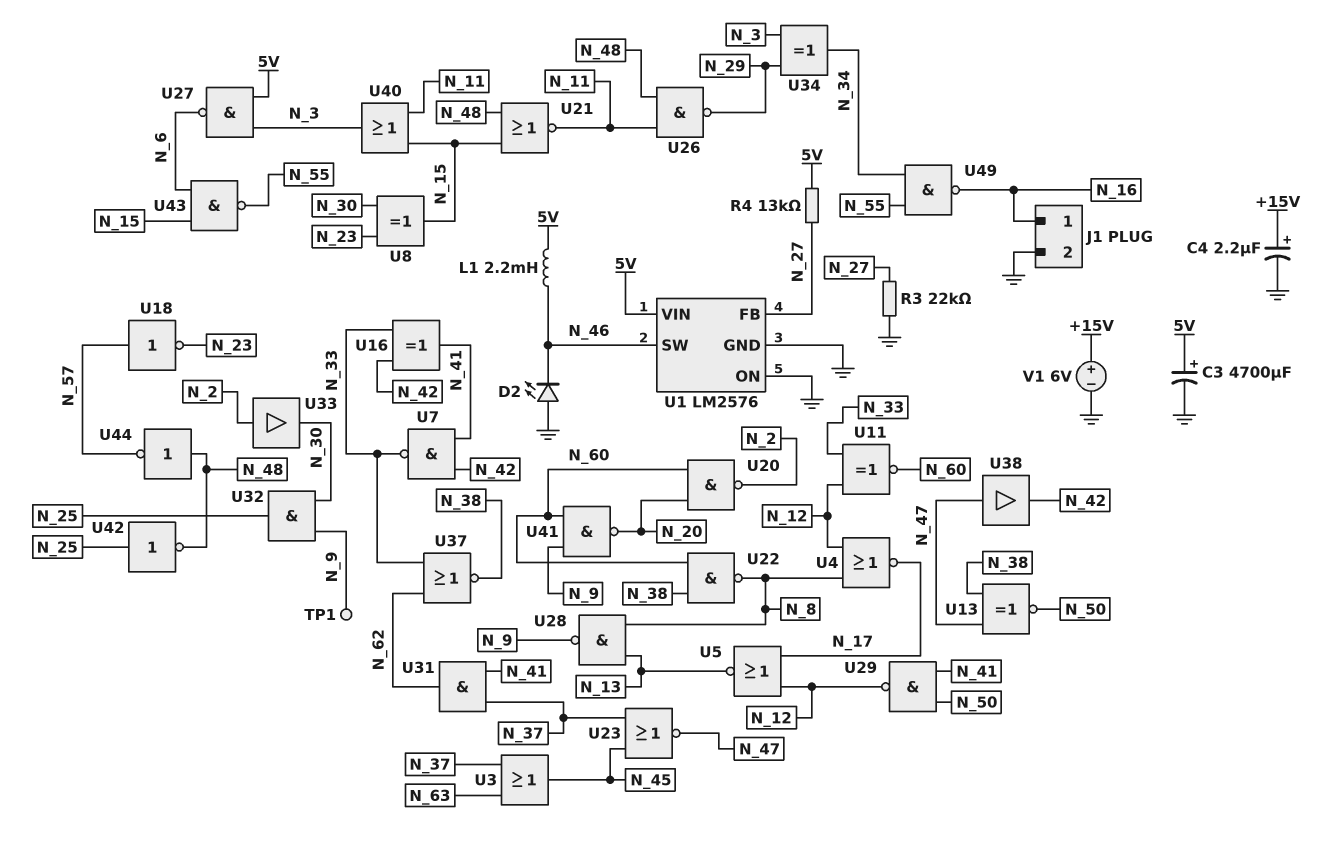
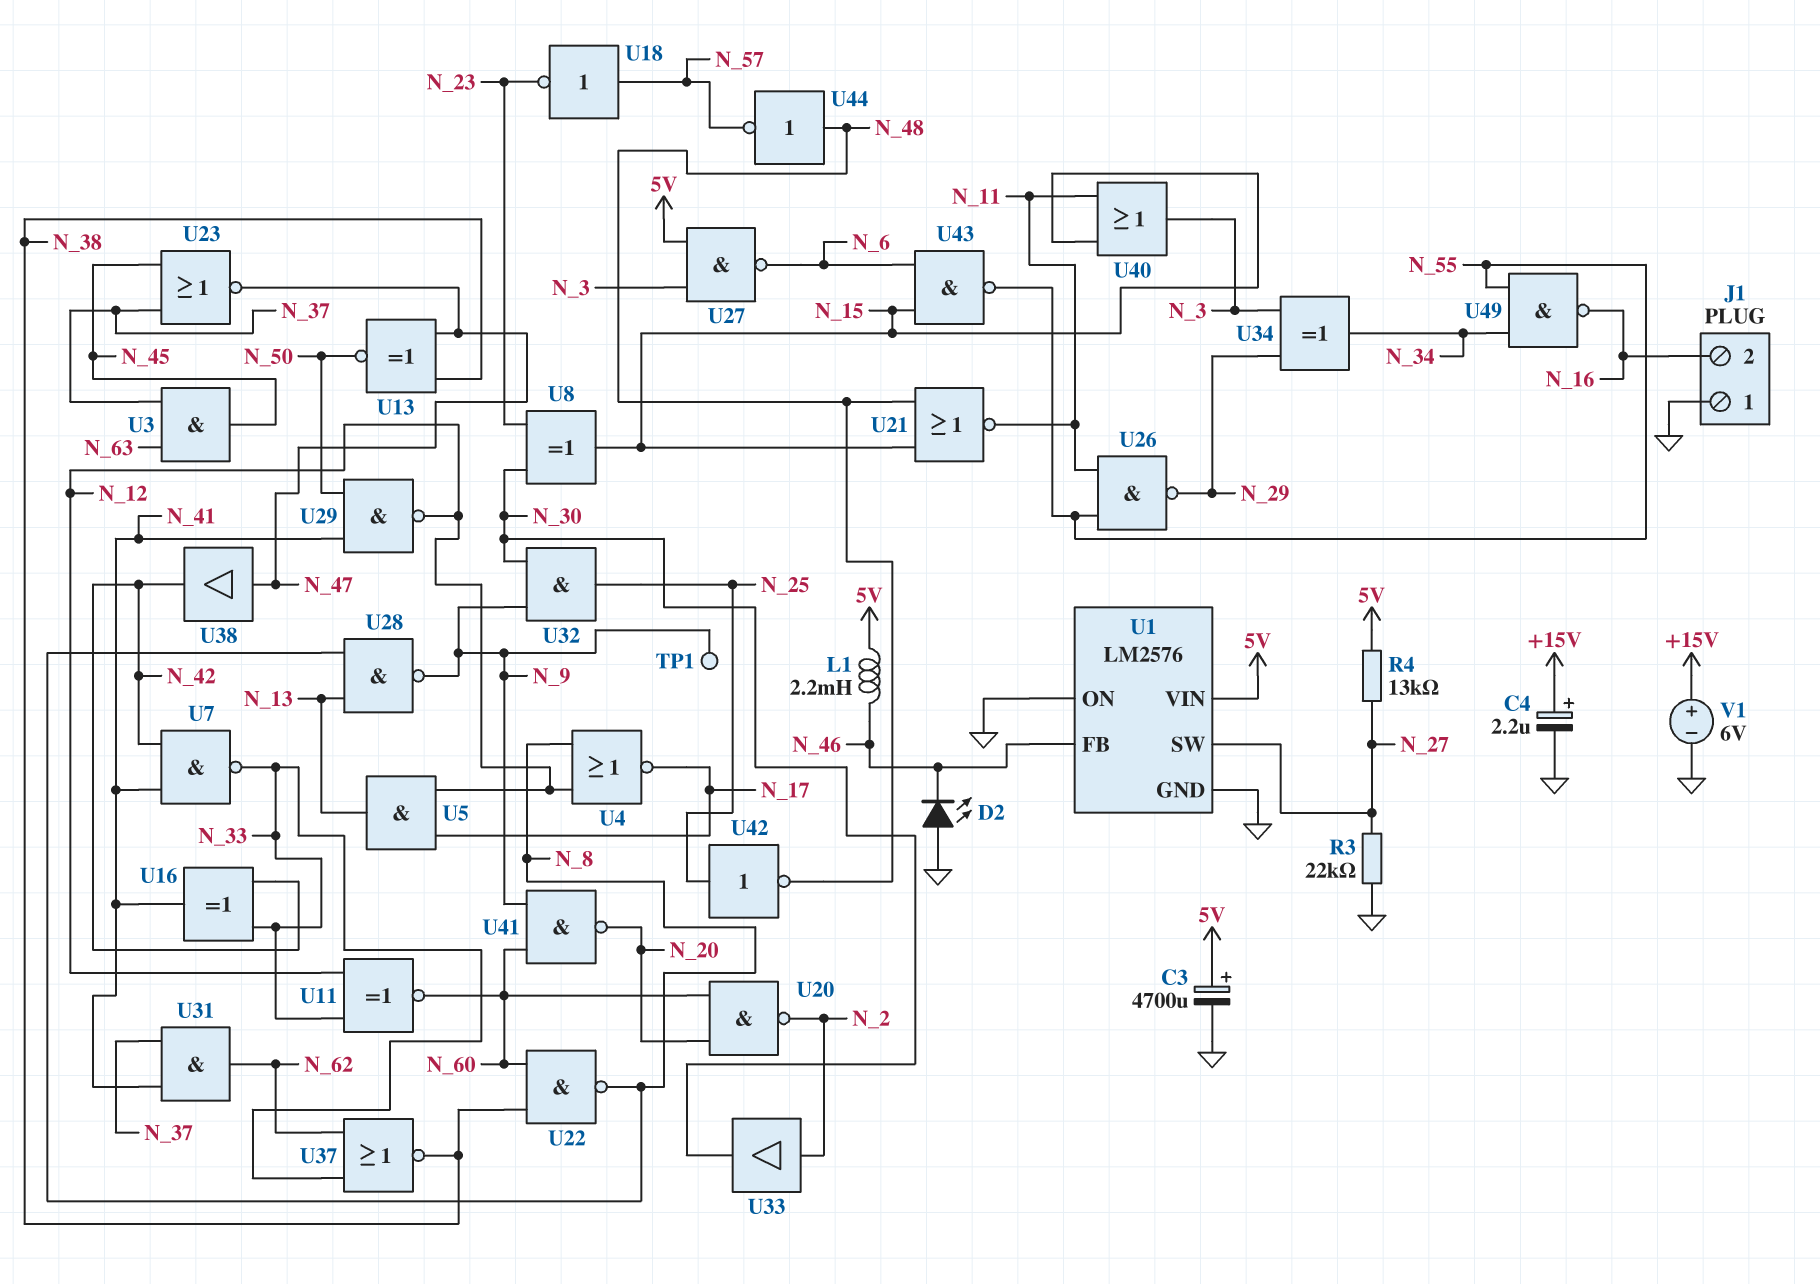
J1 pin 1: N_16 -> GND
J1 pin 2: GND -> N_16
U1 pin FB: N_27 -> N_46
U1 pin SW: N_46 -> N_27
U3: OR (in N_37, in N_63, out N_45) -> AND (in N_37, in N_63, out N_45)
U5: NOR (in N_12, in N_17, out N_13) -> AND (in N_12, in N_17, out N_13)
U26: NAND (in N_11, in N_48, out N_29) -> NAND (in N_11, in N_55, out N_29)

